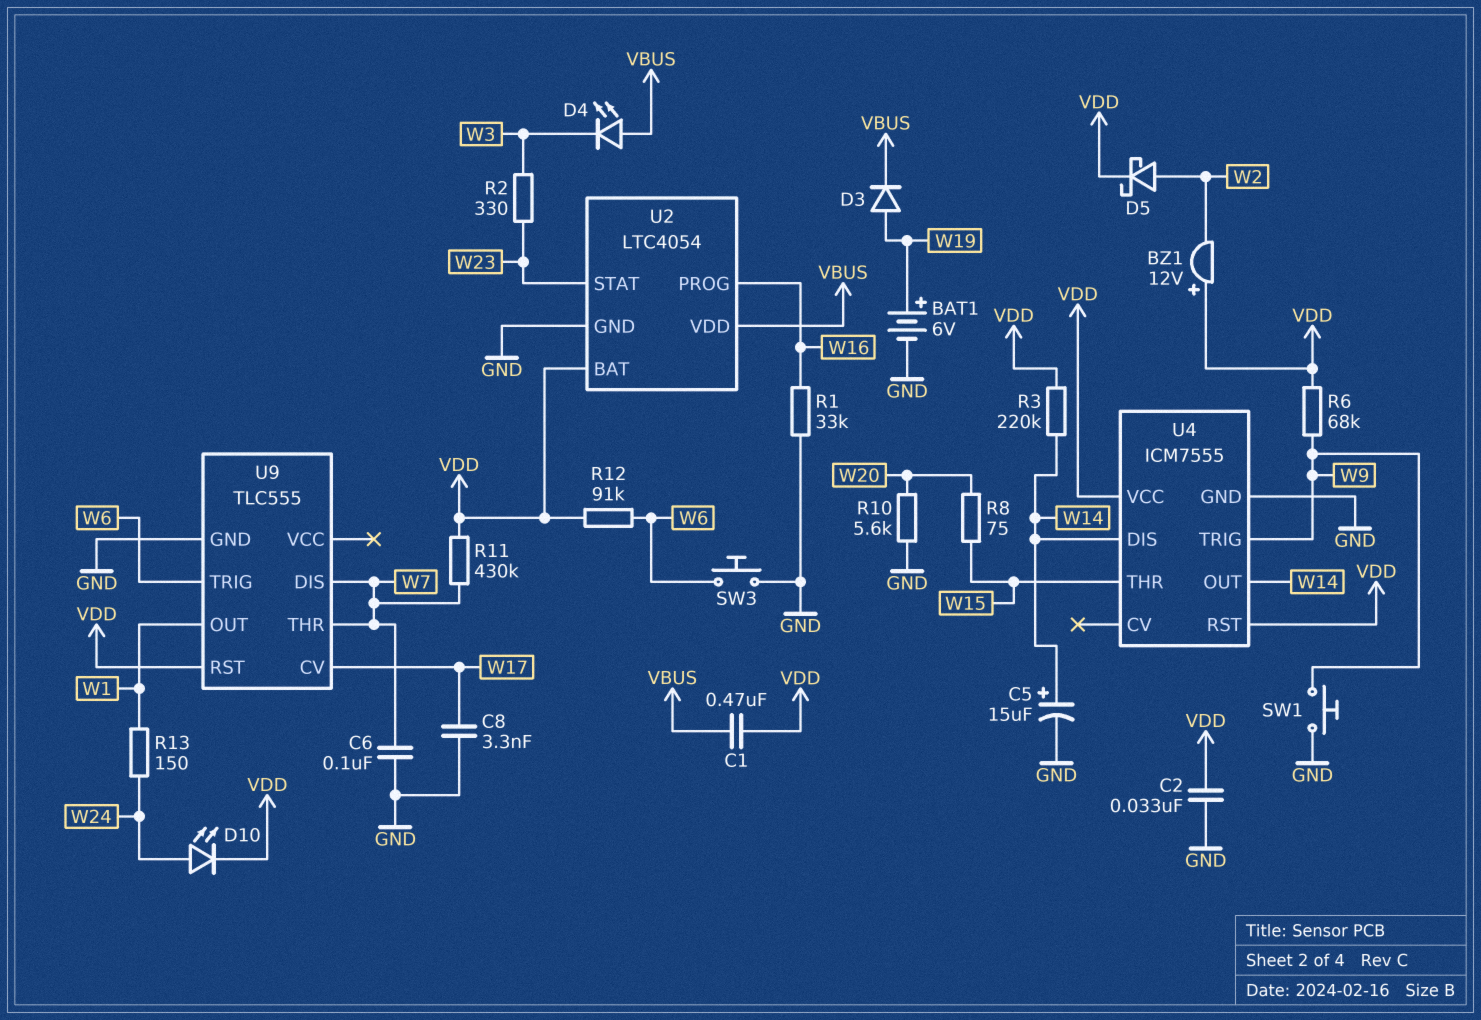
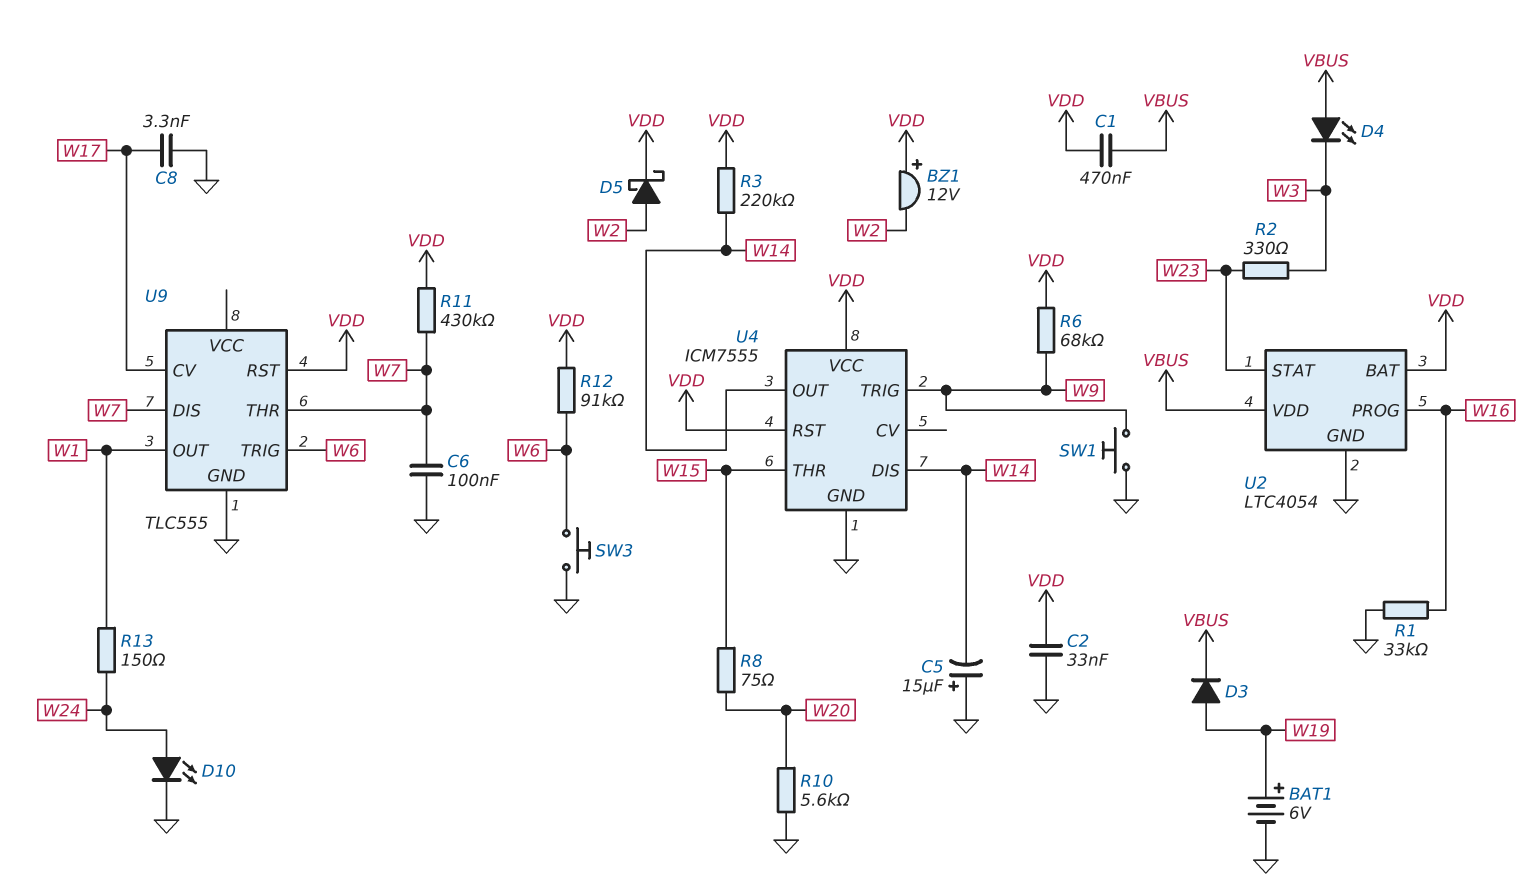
C5: 15uF (plus W14, minus GND) -> 15uF (plus GND, minus W14)
D10: LED (A W24, K VDD) -> LED (A W24, K GND)

